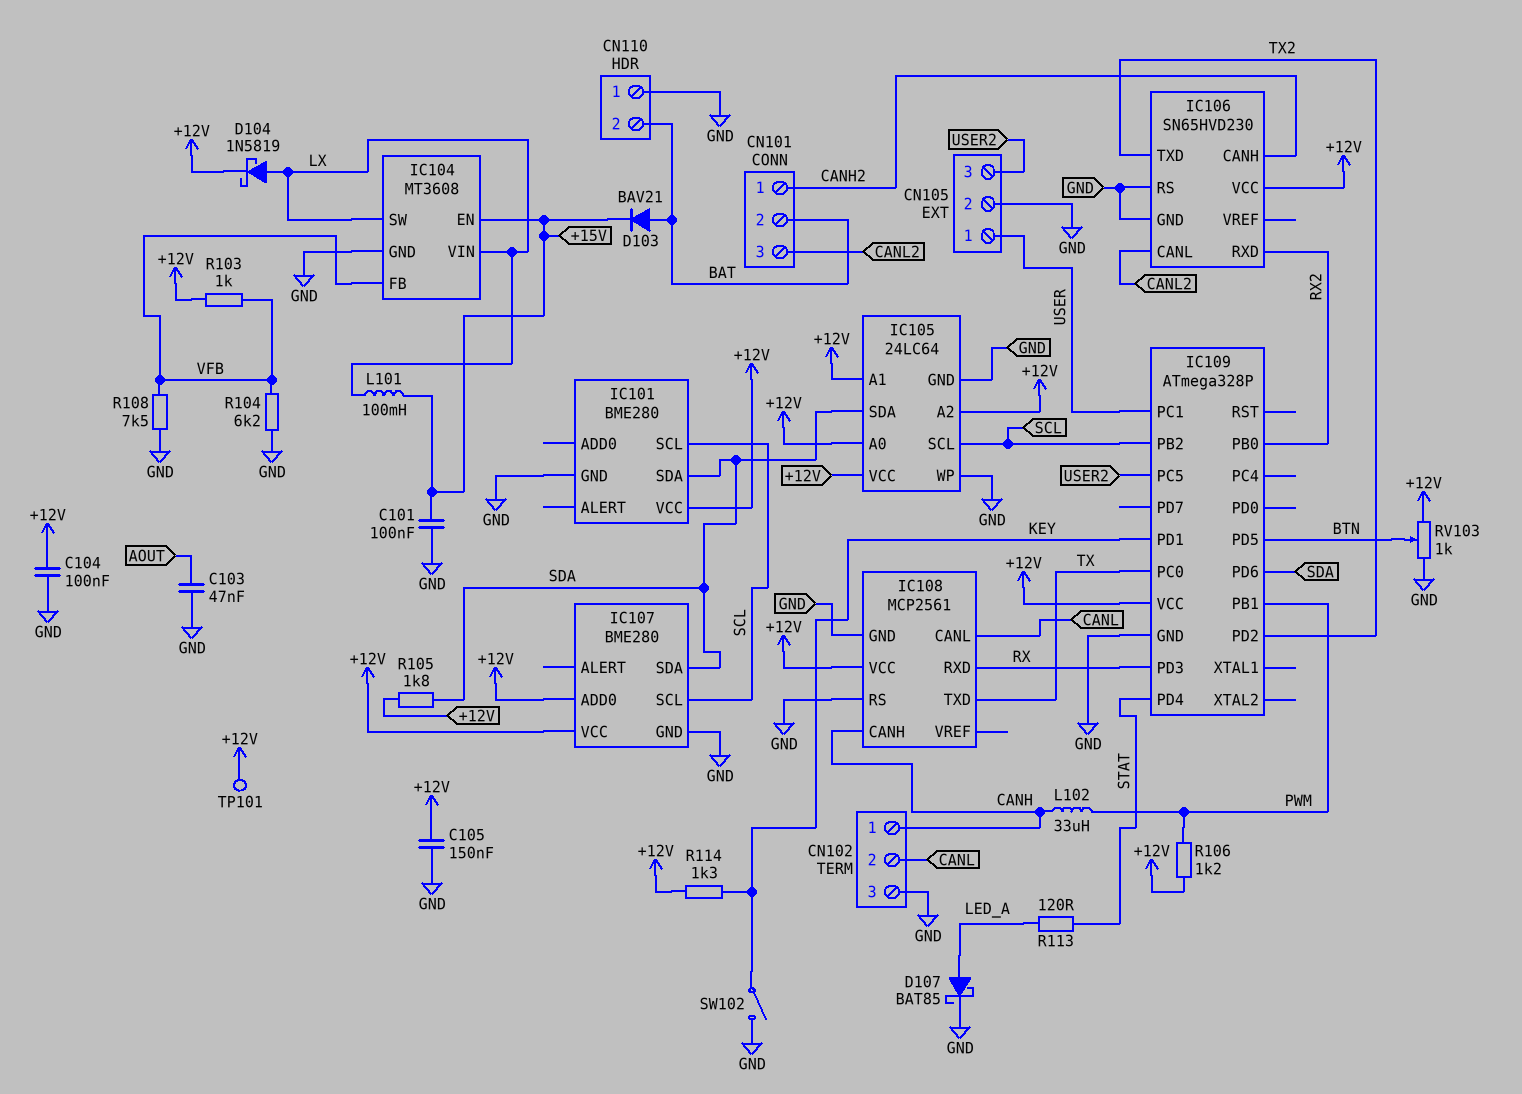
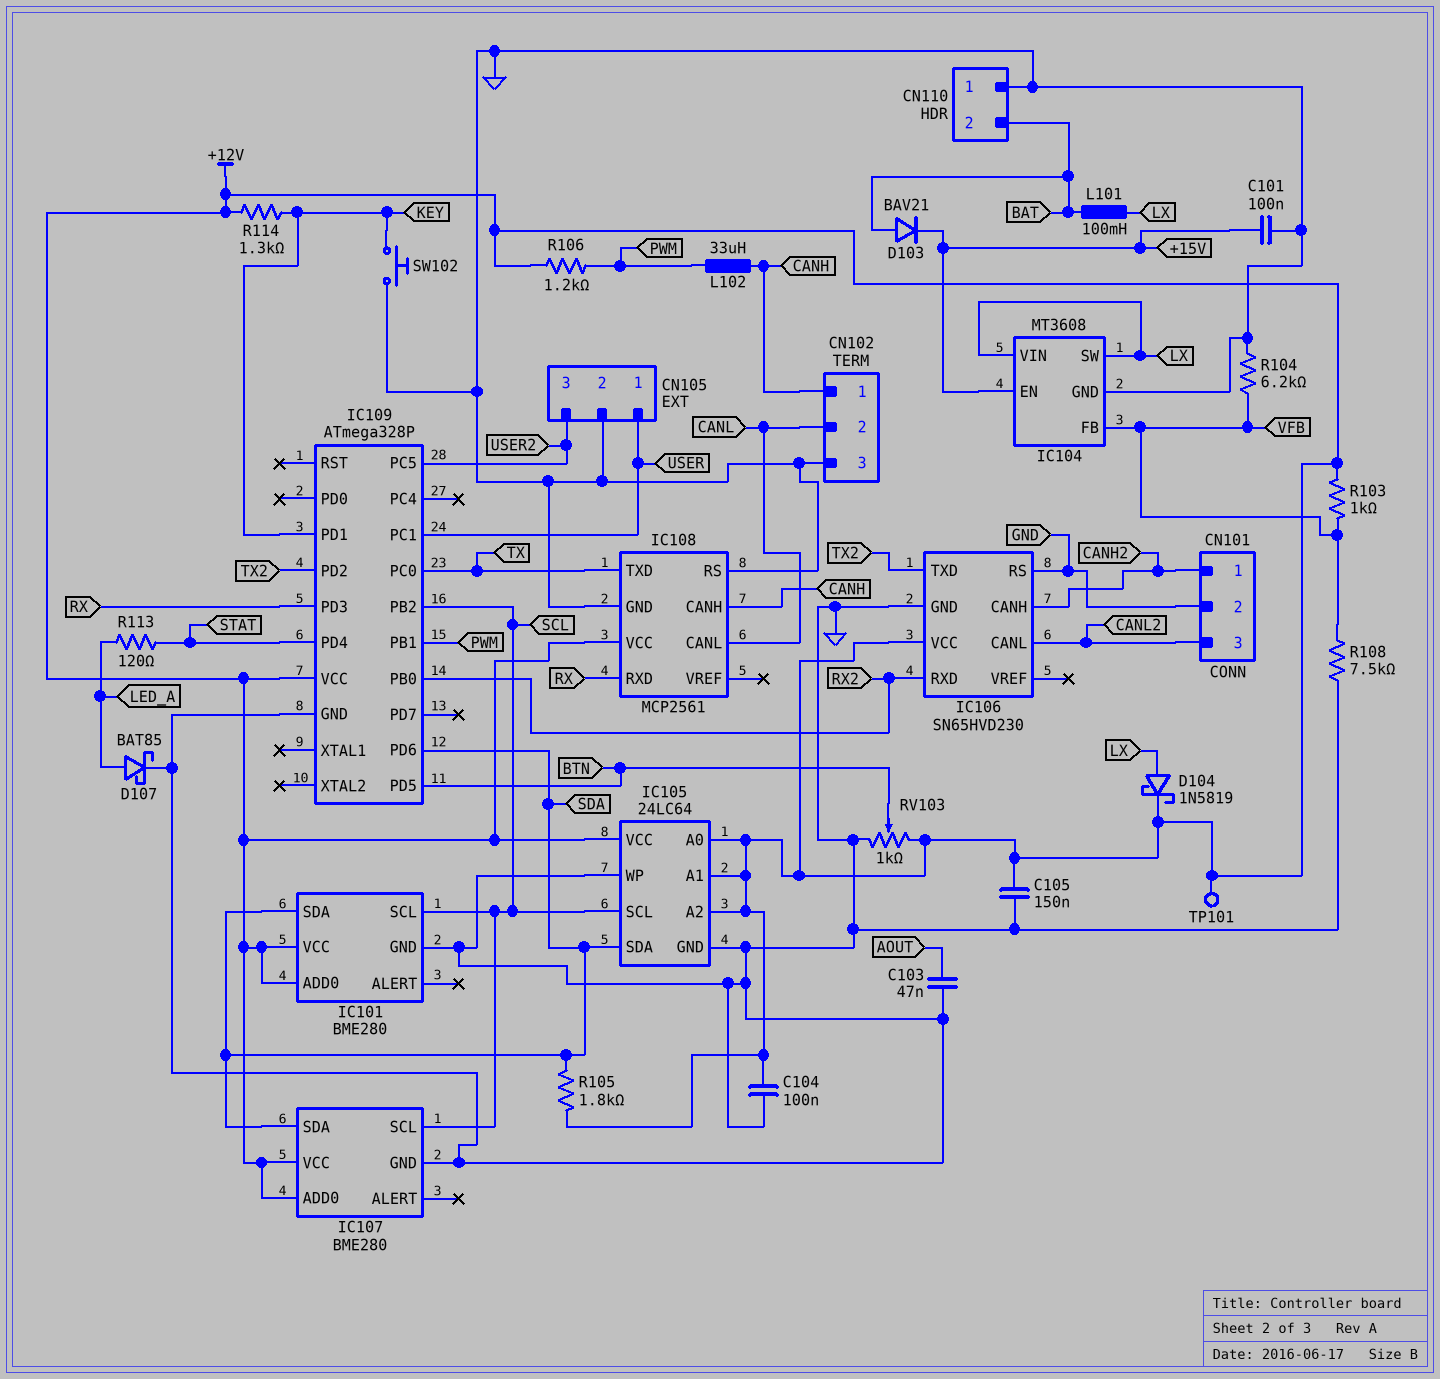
CN101 pin 2: BAT -> GND
IC101 pin ADD0: none -> +12V
L101: 100mH (+15V, LX) -> 100mH (BAT, LX)
SW102: switch (GND, KEY) -> button (GND, KEY)

